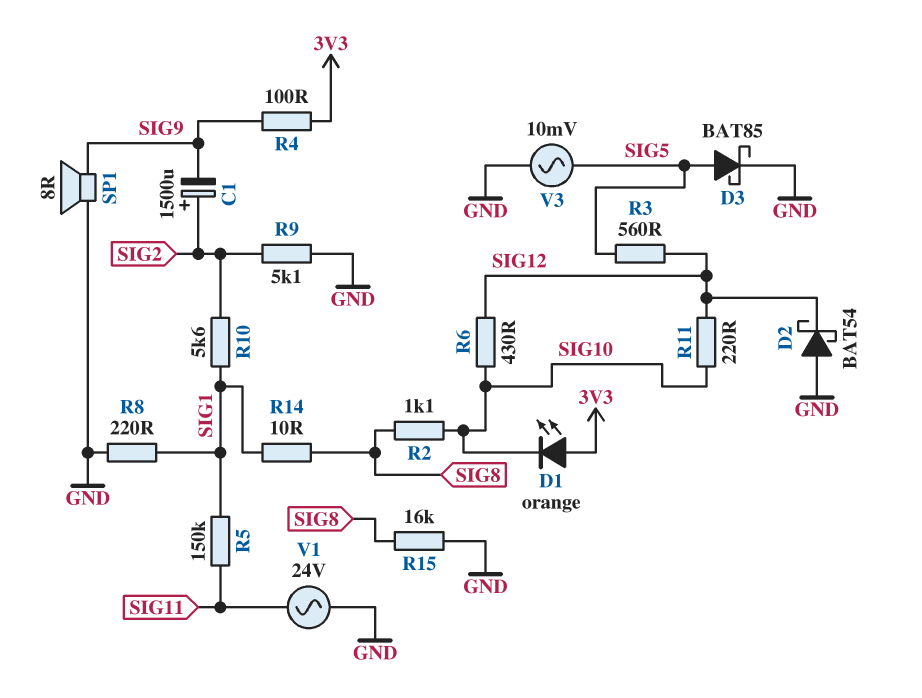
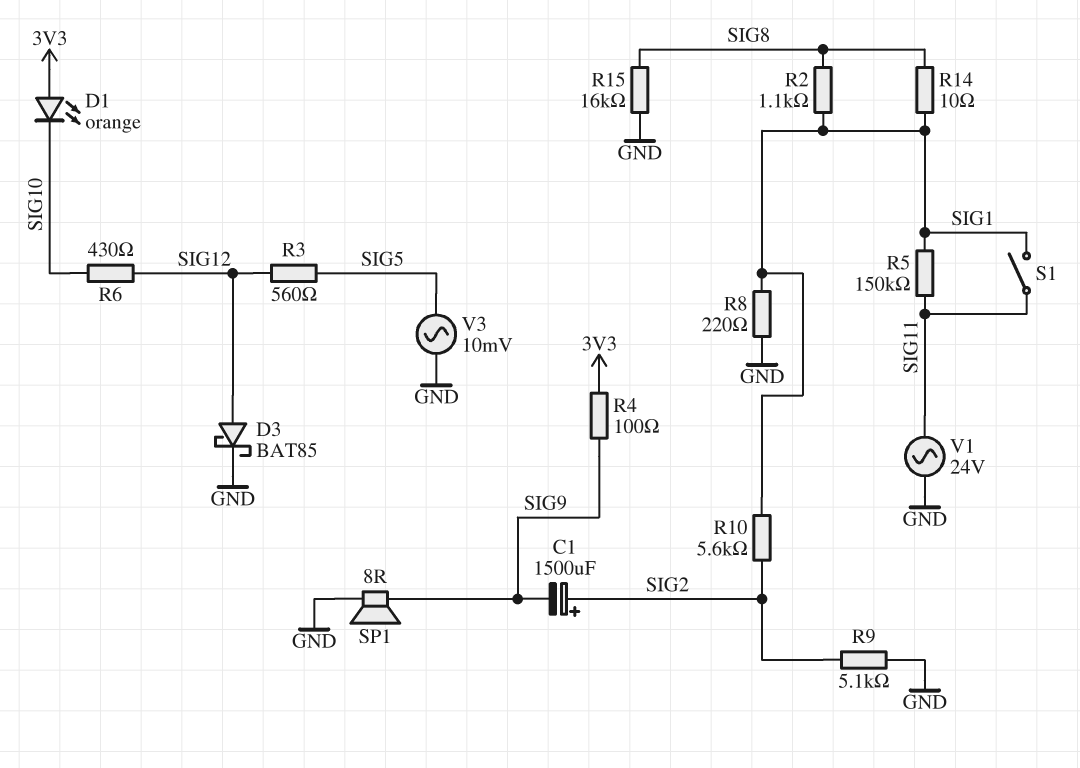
D2: schottky BAT54 (A GND, K SIG12) -> none
D3: schottky BAT85 (A SIG5, K GND) -> schottky BAT85 (A SIG12, K GND)
R2: 1.1k (SIG8, SIG10) -> 1.1k (SIG1, SIG8)
R11: 220 (SIG10, SIG12) -> none
S1: none -> switch (SIG1, SIG11)

